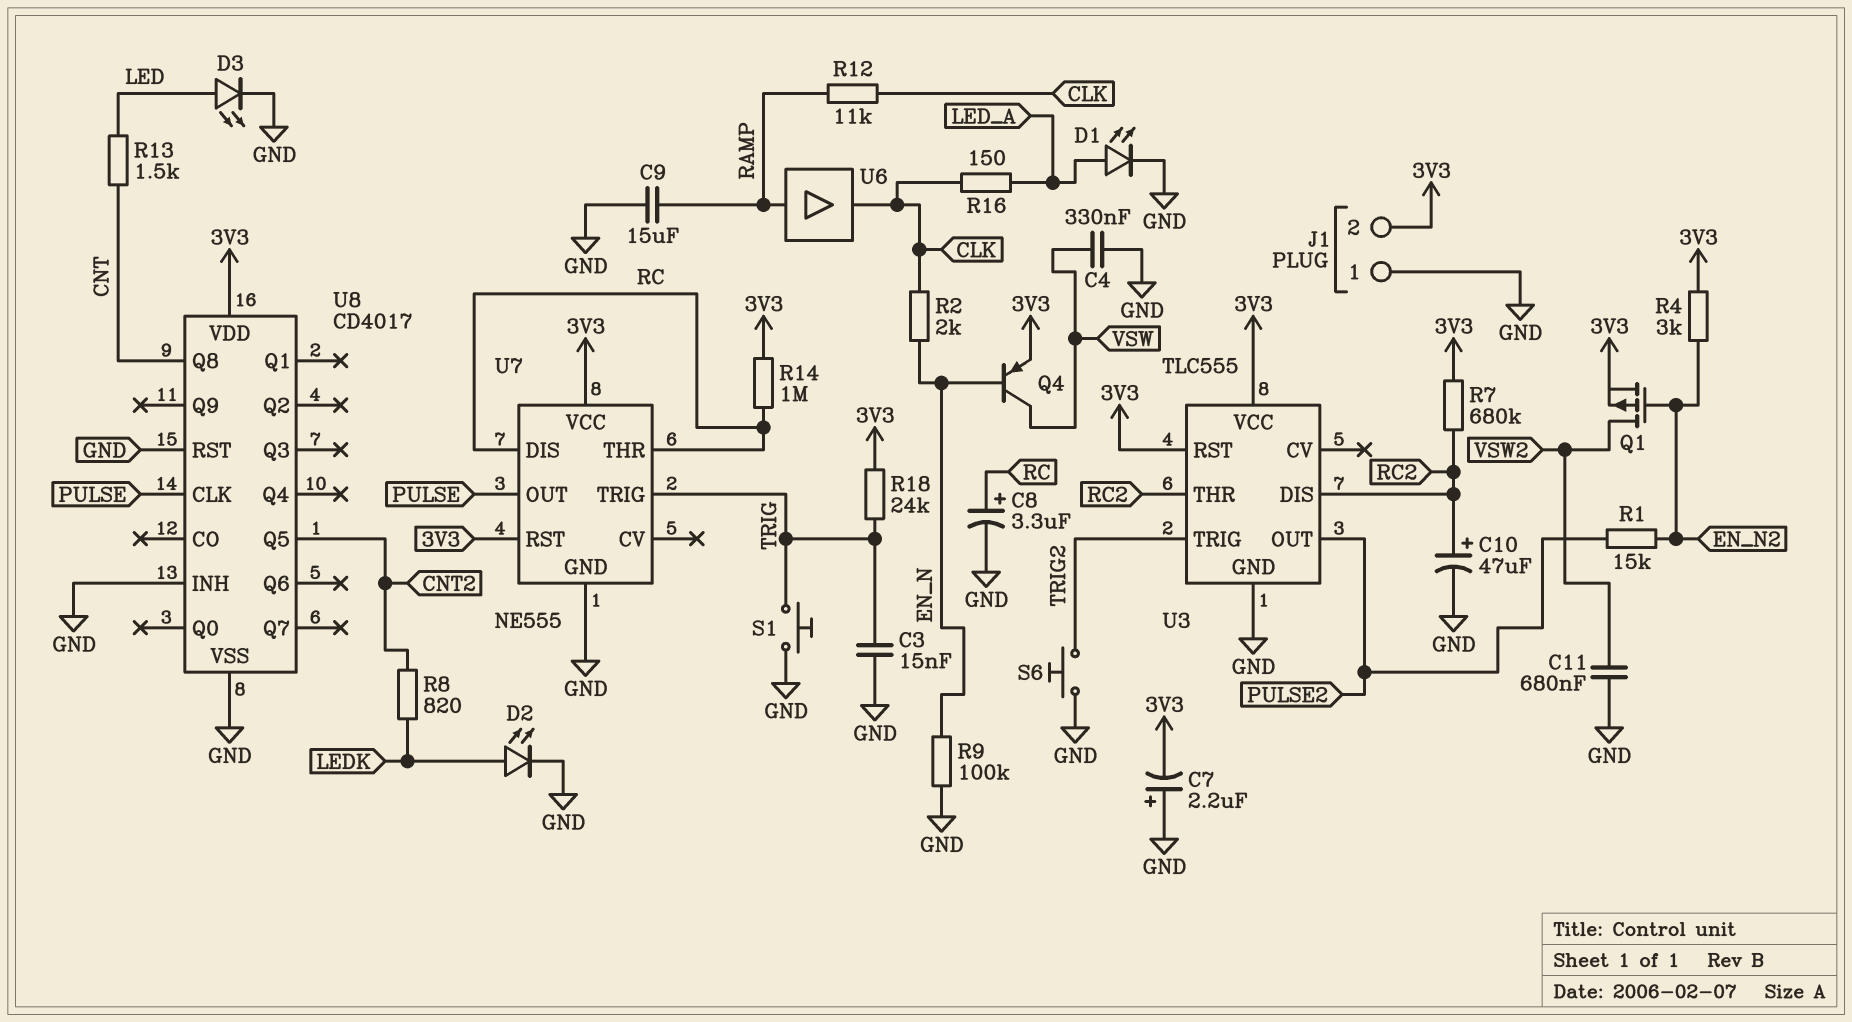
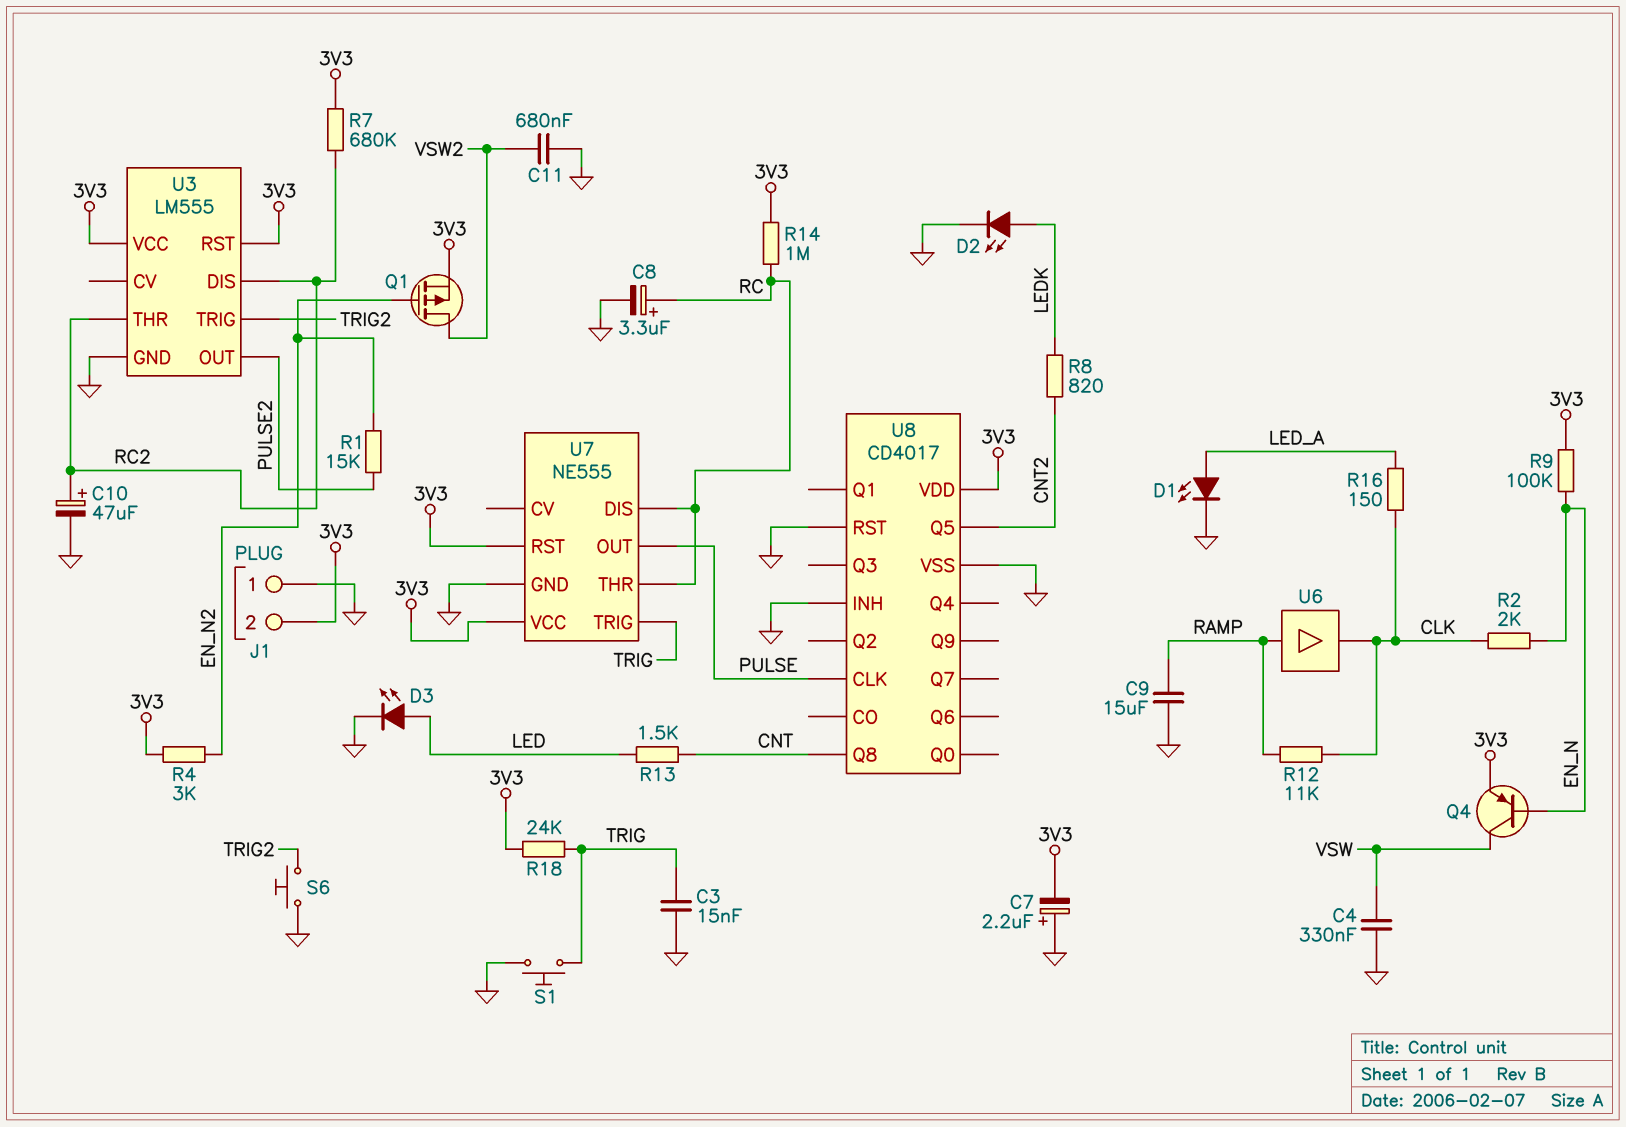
R9: 100k (EN_N, GND) -> 100k (3V3, EN_N)
U3: TLC555 -> LM555

